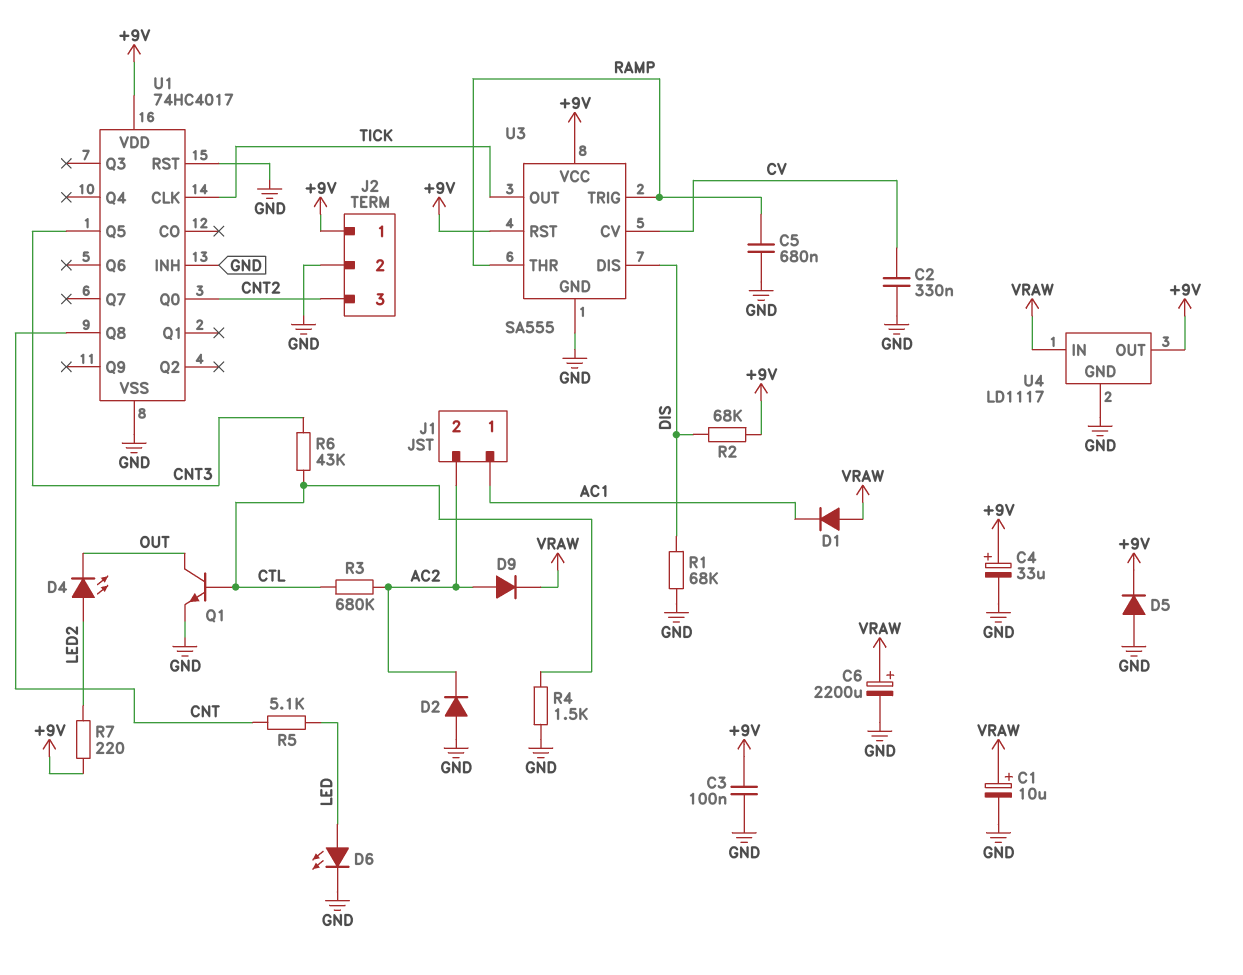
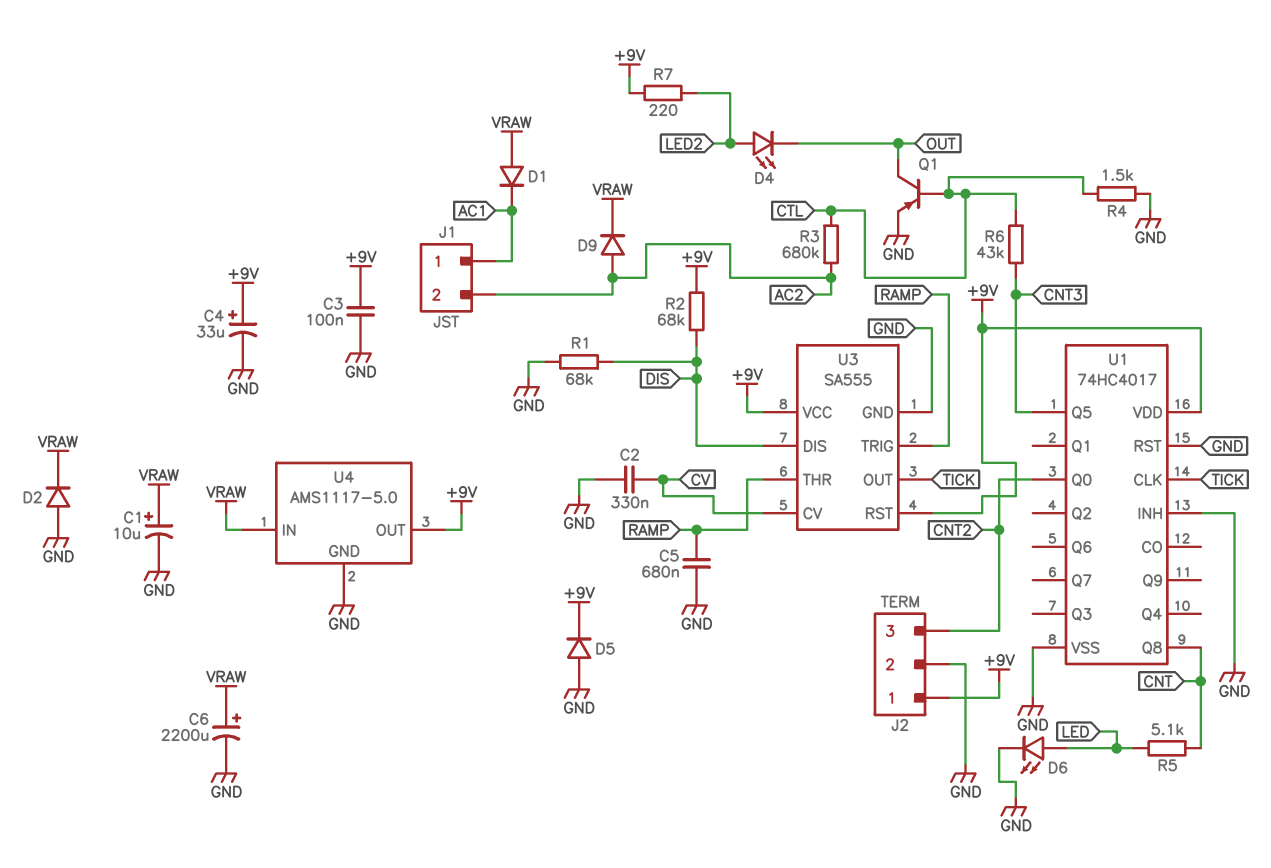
D2: diode (A GND, K AC2) -> diode (A GND, K VRAW)
Q1: NPN (B CTL, C OUT, E GND) -> PNP (B CTL, C OUT, E GND)
U4: LD1117 -> AMS1117-5.0

